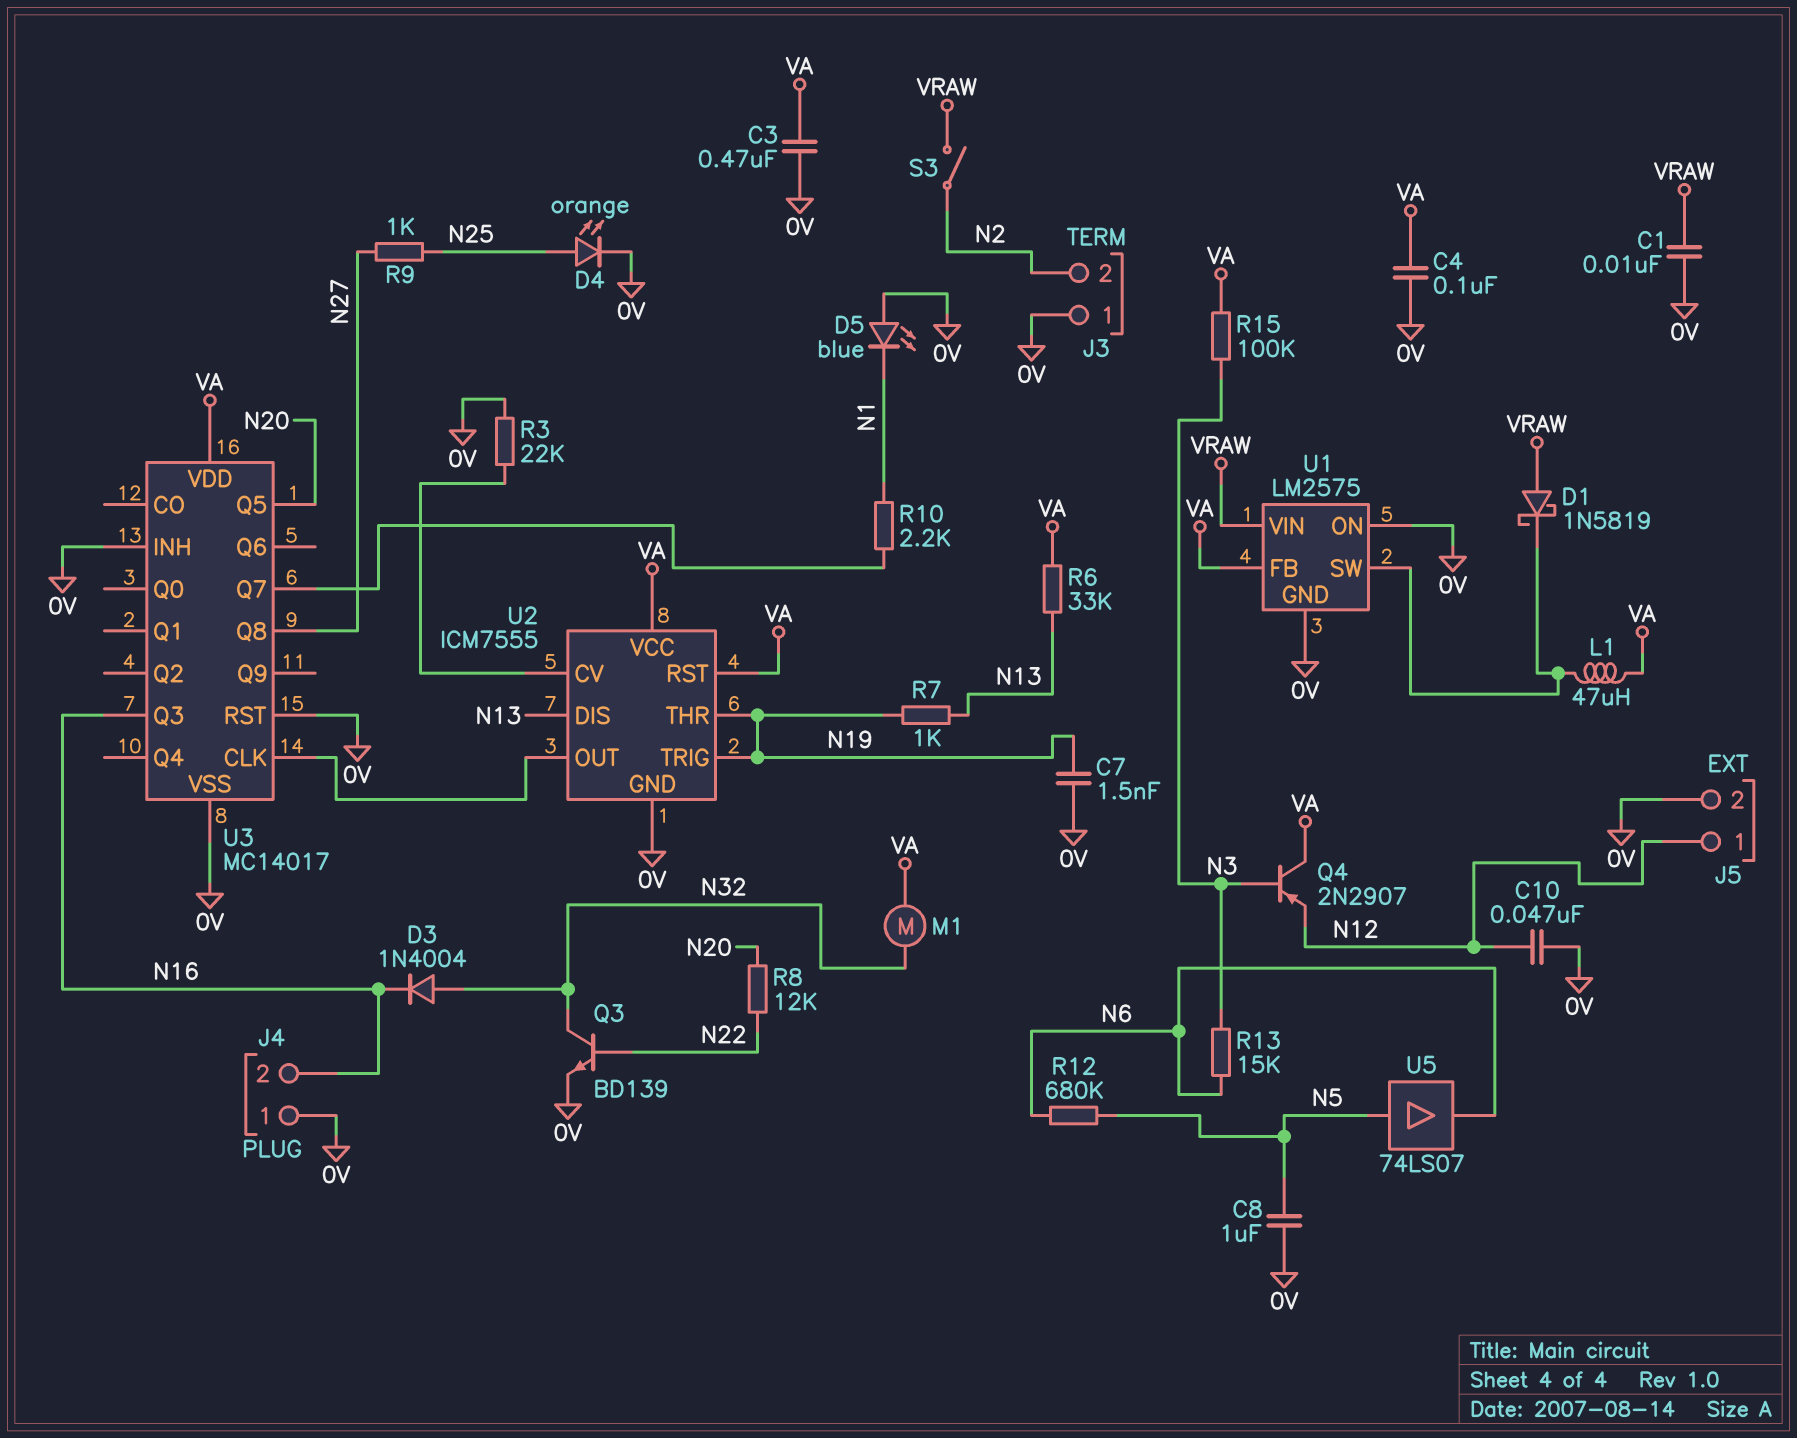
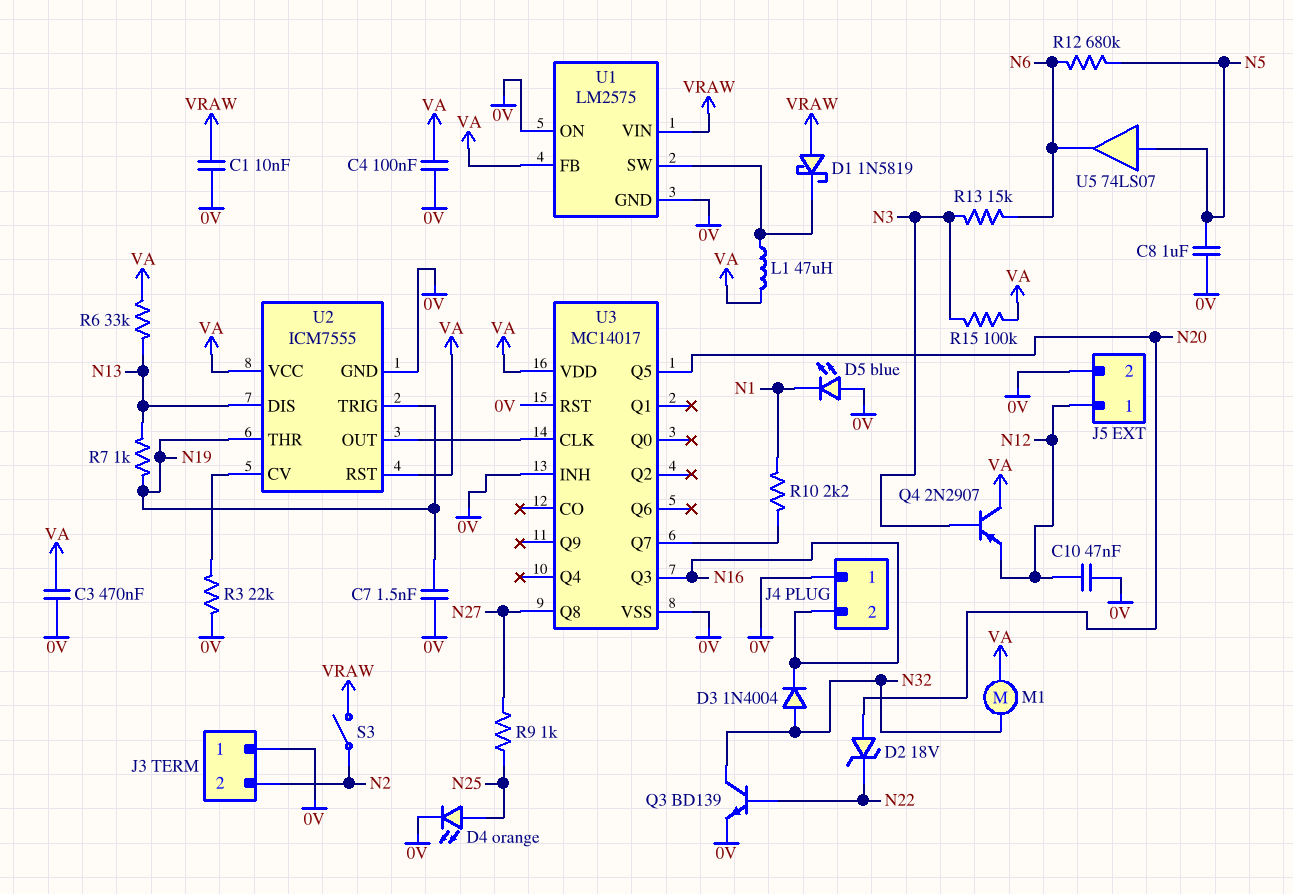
D2: none -> zener 18V (A N20, K N22)
R8: 12k (N20, N22) -> none

